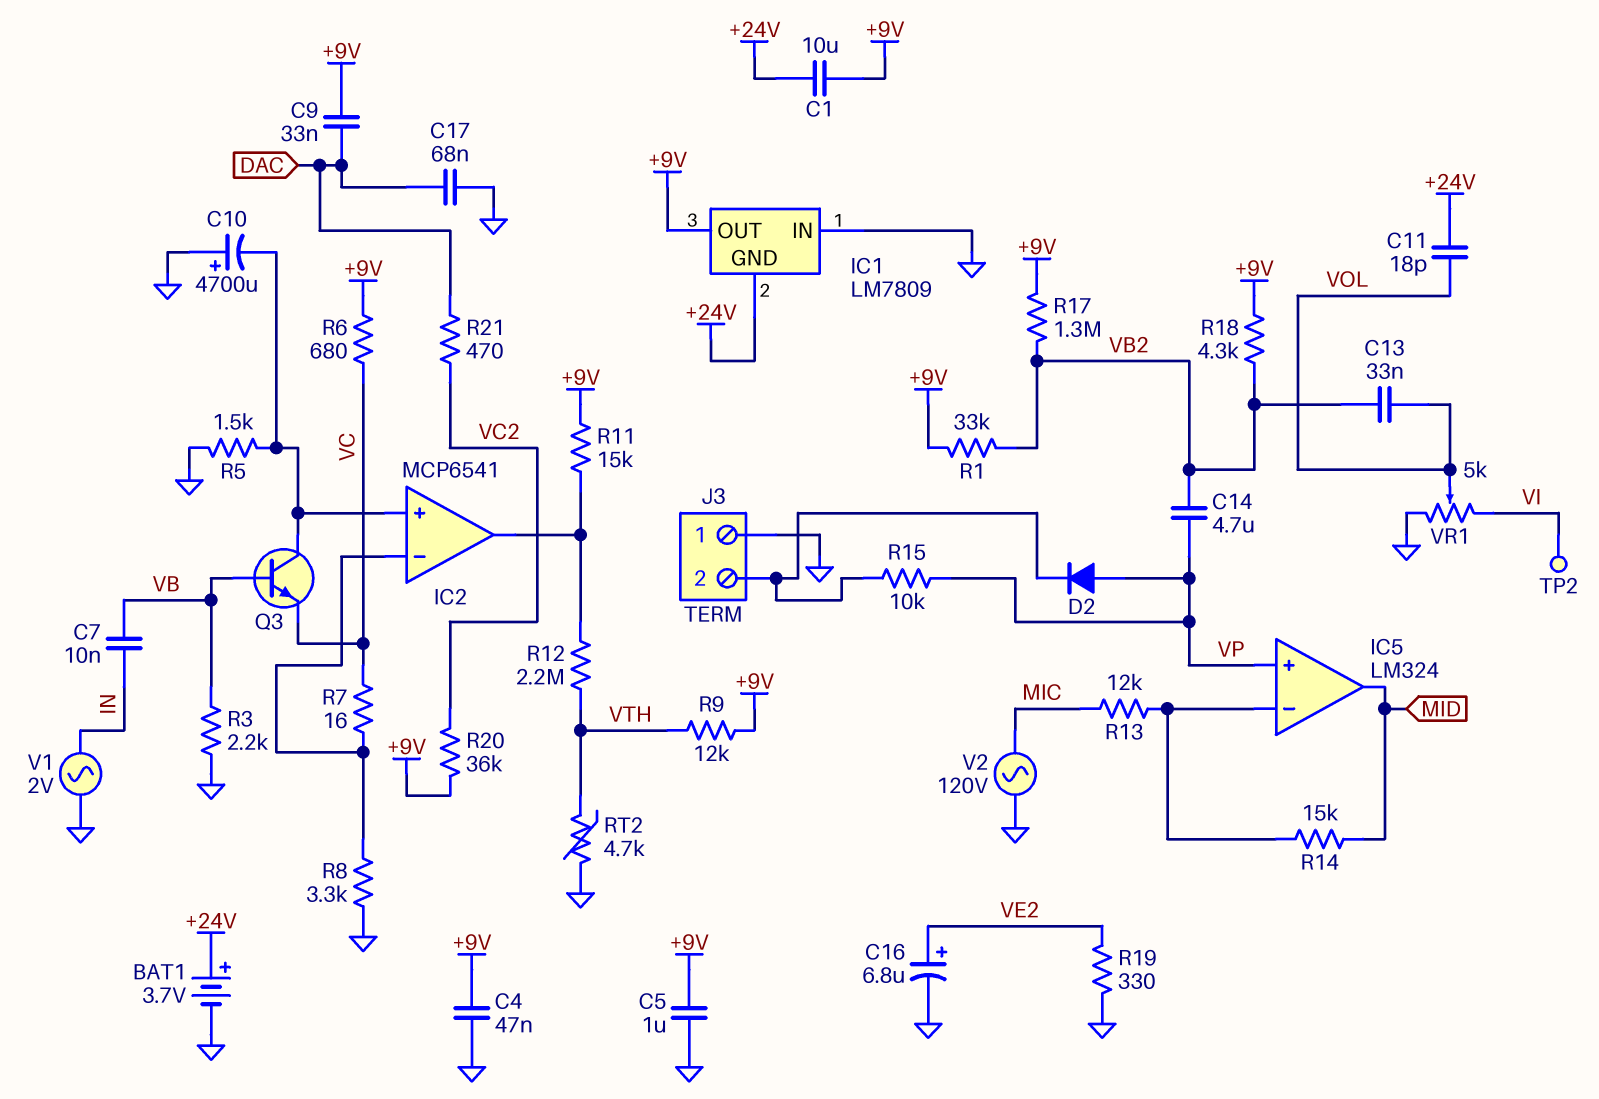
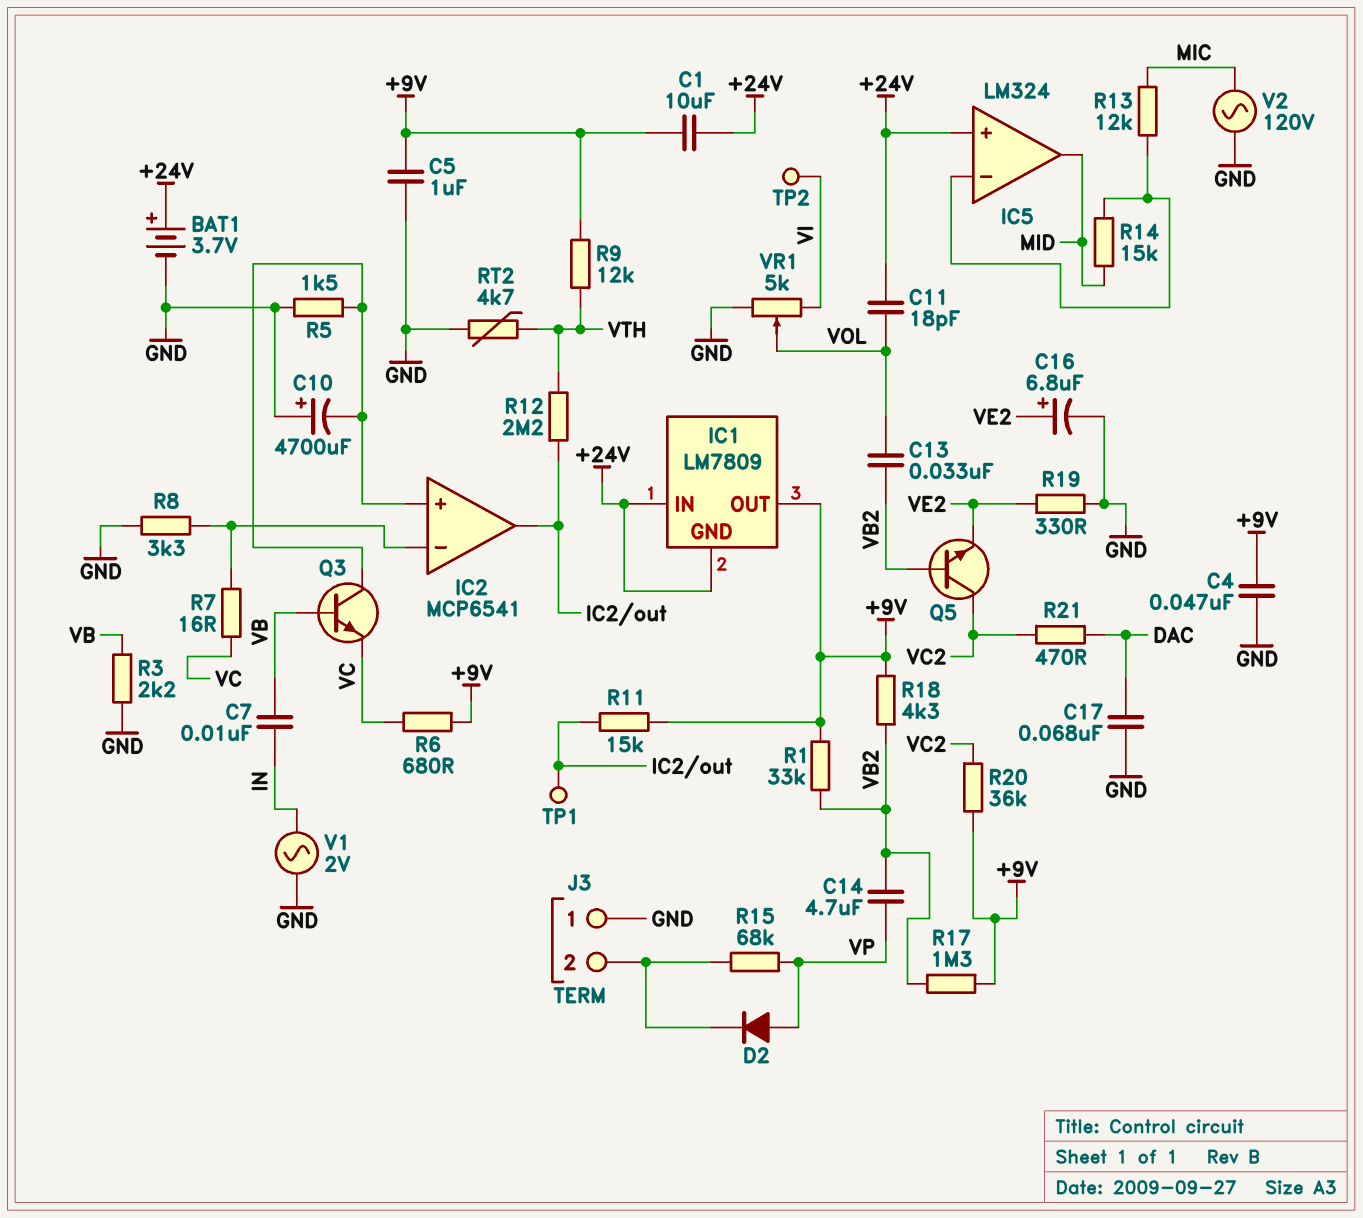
C9: 33nF (+9V, DAC) -> none
IC1 pin IN: GND -> +24V
IC5 pin in+: VP -> +24V
Q5: none -> NPN (B VB2, C VC2, E VE2)
R15: 10k (J3/2, VP) -> 68k (J3/2, VP)
TP1: none -> test point (IC2/out)

